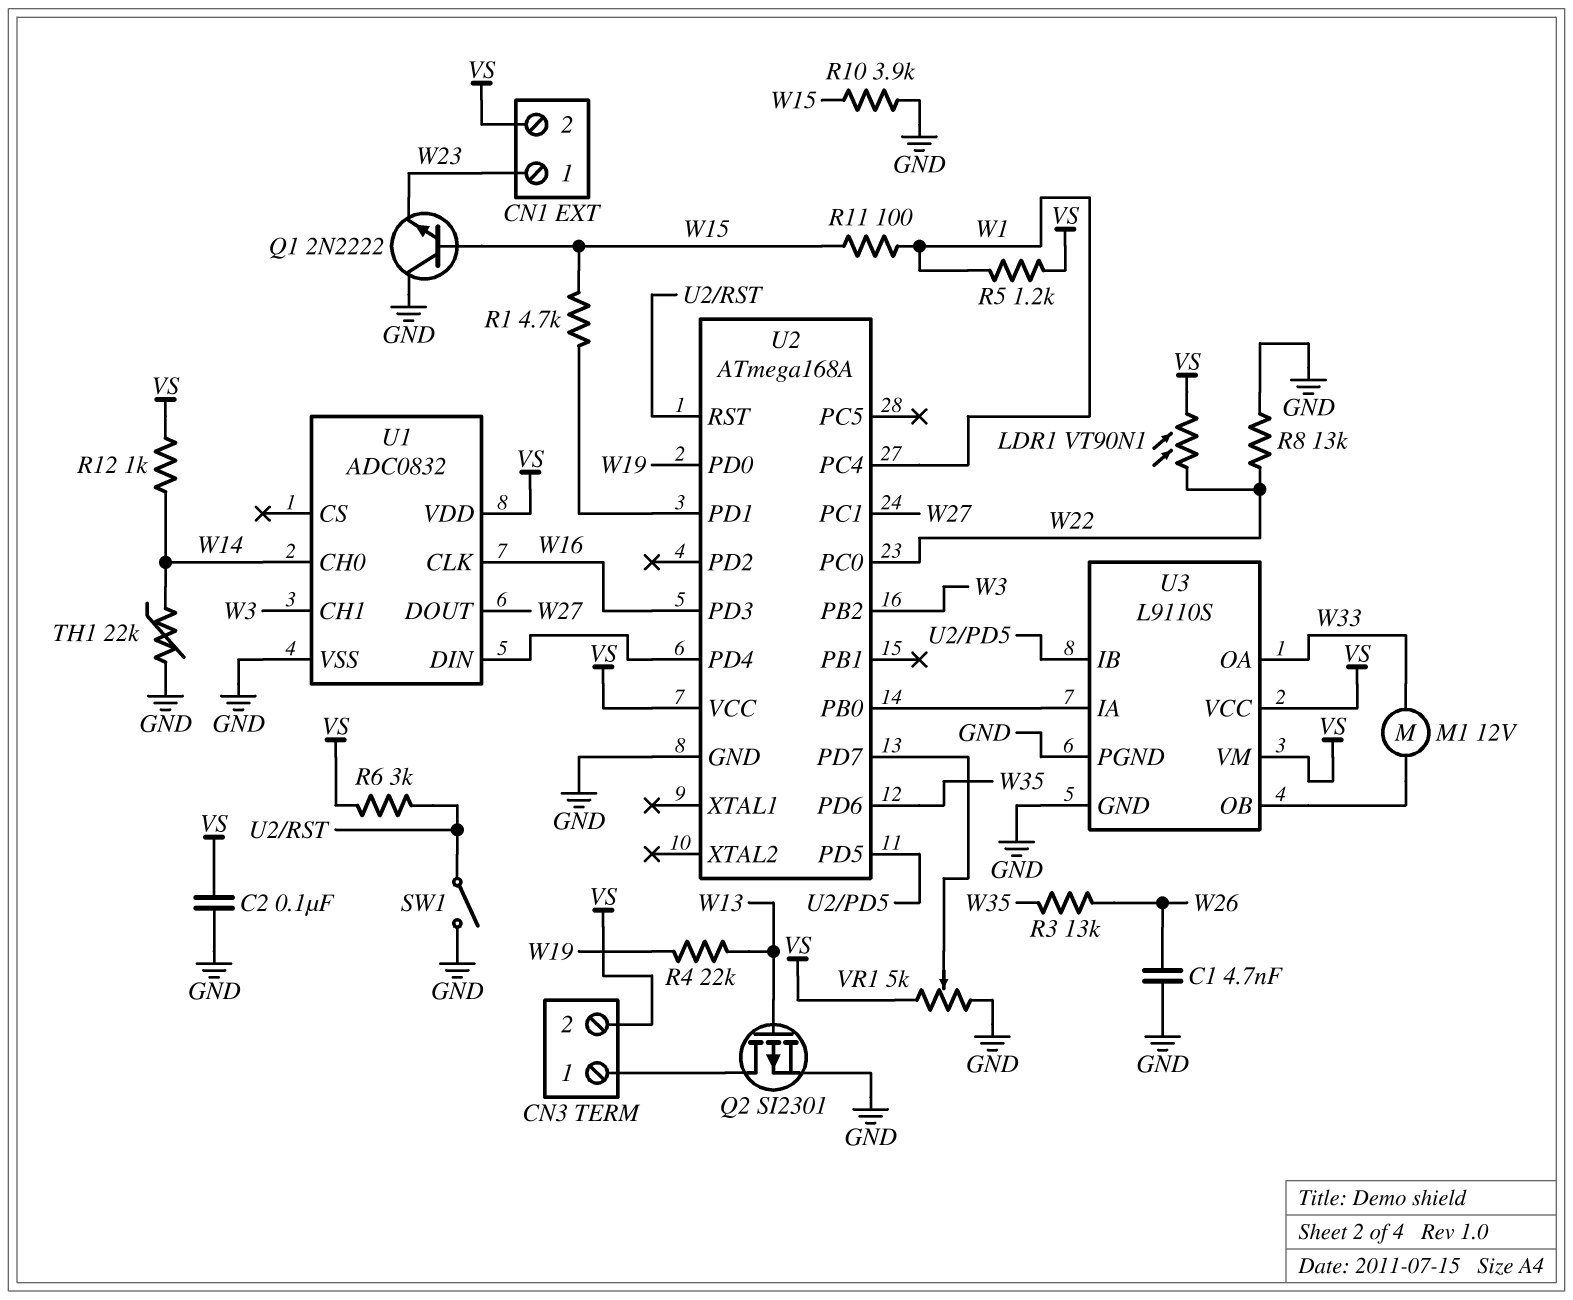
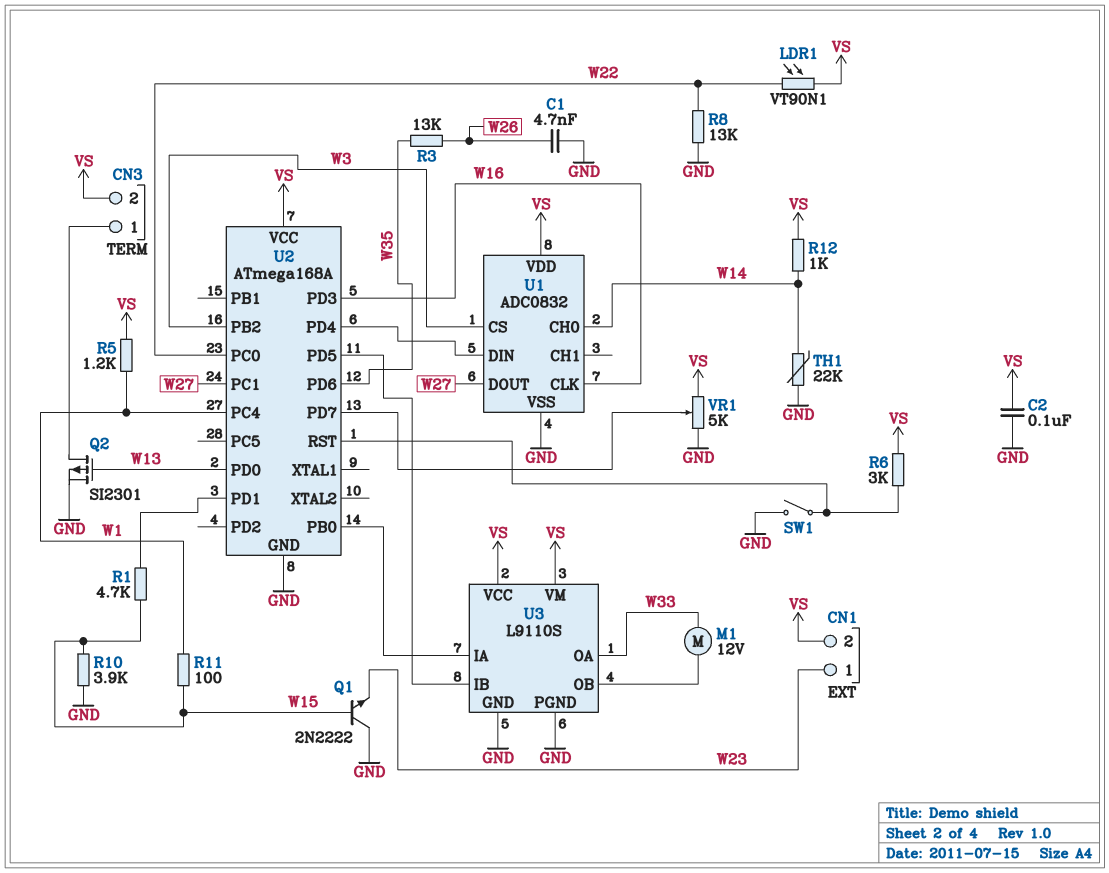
R4: 22k (W13, W19) -> none
U1 pin CH1: W3 -> none
U1 pin CS: none -> W3
U2 pin PD0: W19 -> W13

